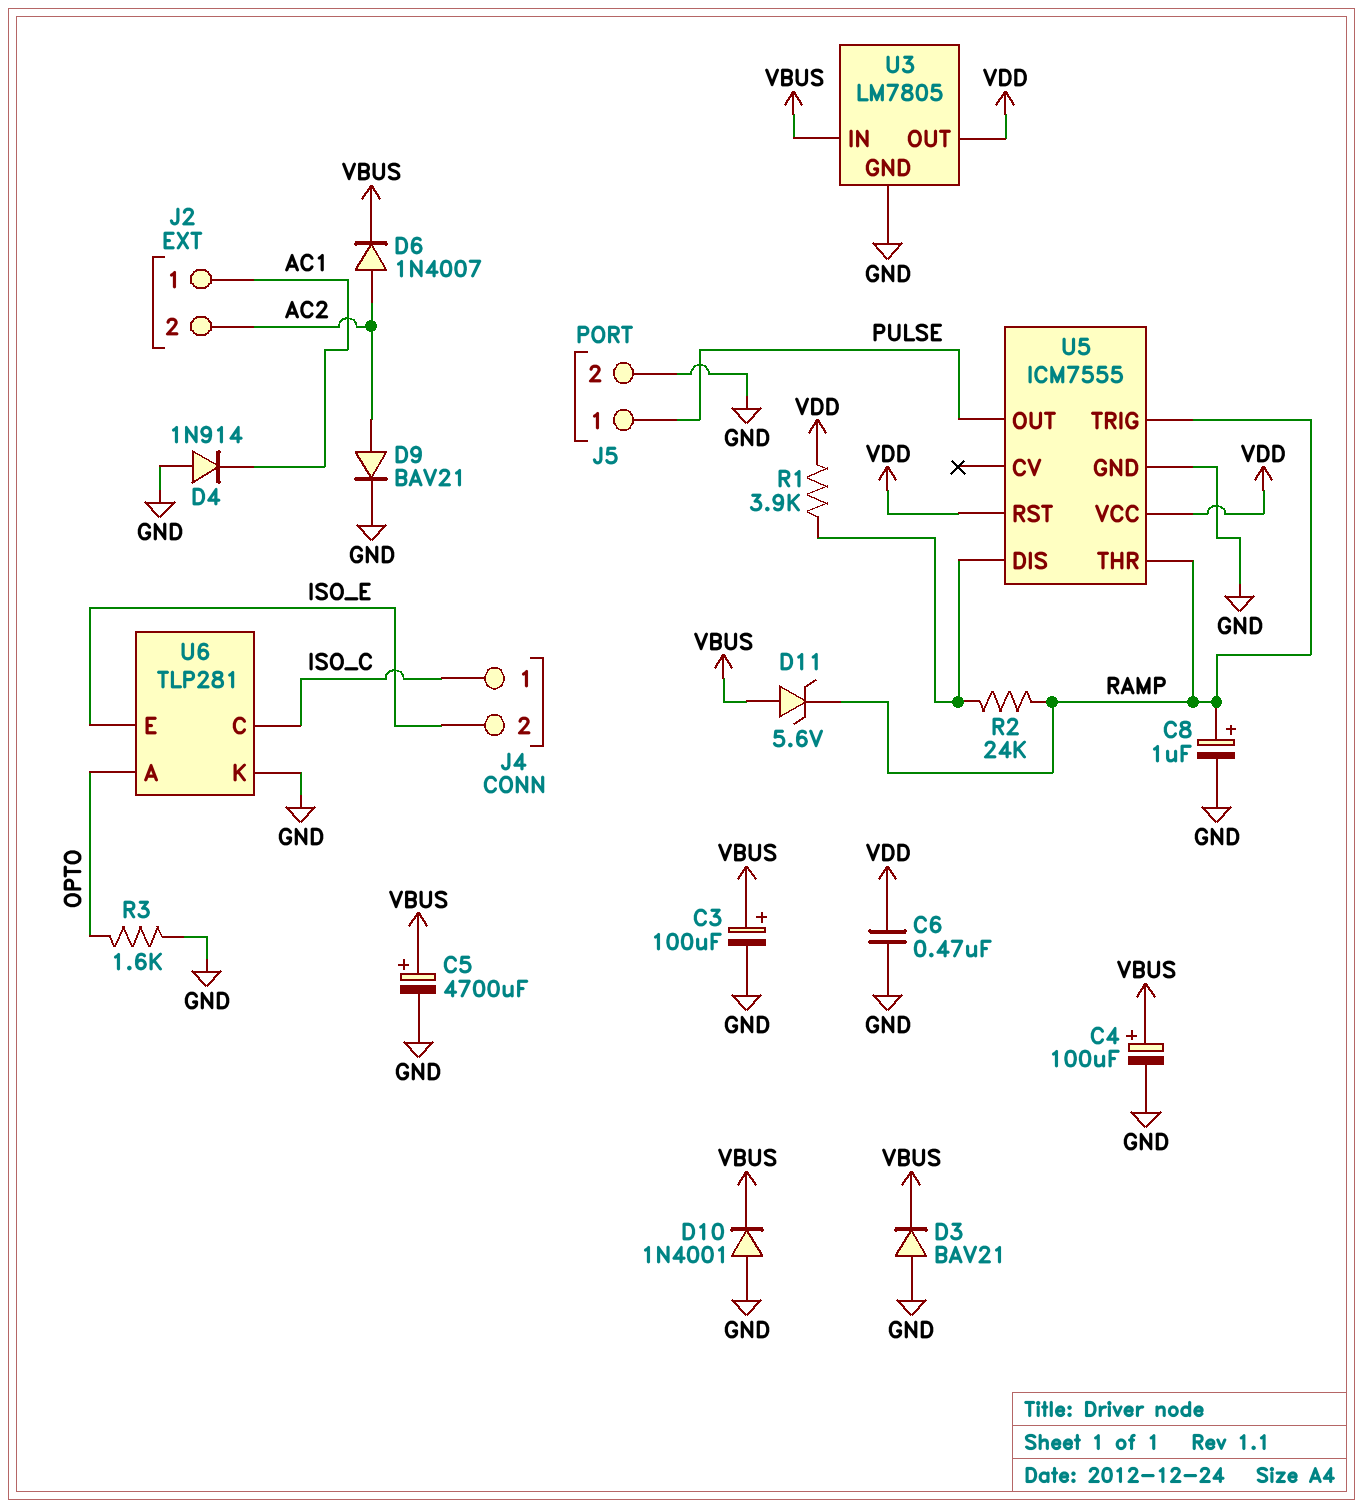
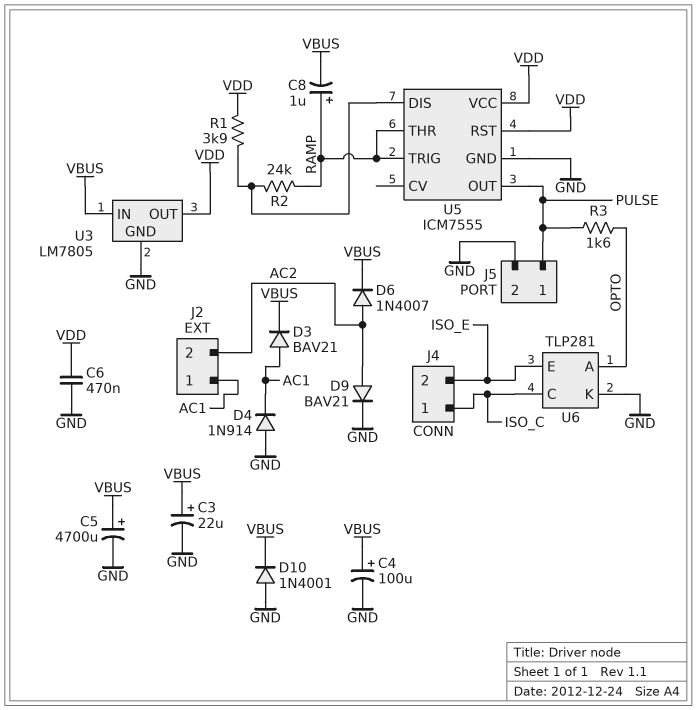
C3: 100uF (plus VBUS, minus GND) -> 22uF (plus VBUS, minus GND)
C8: 1uF (plus RAMP, minus GND) -> 1uF (plus RAMP, minus VBUS)
D3: diode BAV21 (A GND, K VBUS) -> diode BAV21 (A AC1, K VBUS)
D11: zener 5.6V (A VBUS, K RAMP) -> none
R3: 1.6k (GND, OPTO) -> 1.6k (OPTO, PULSE)

